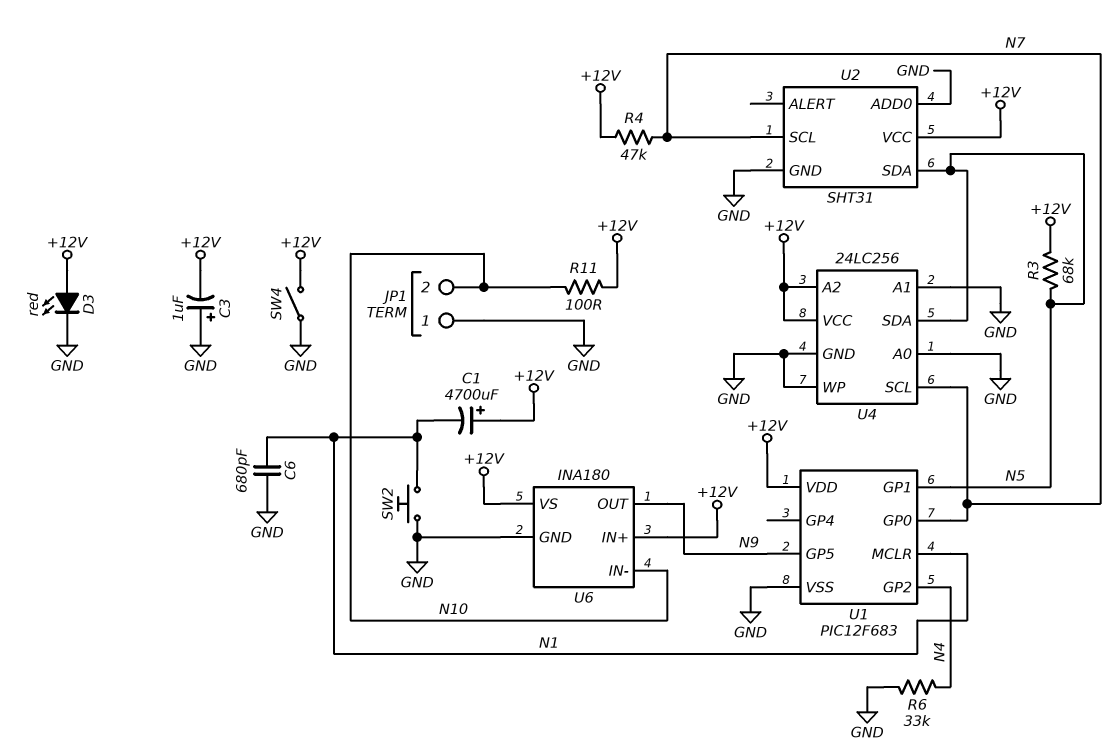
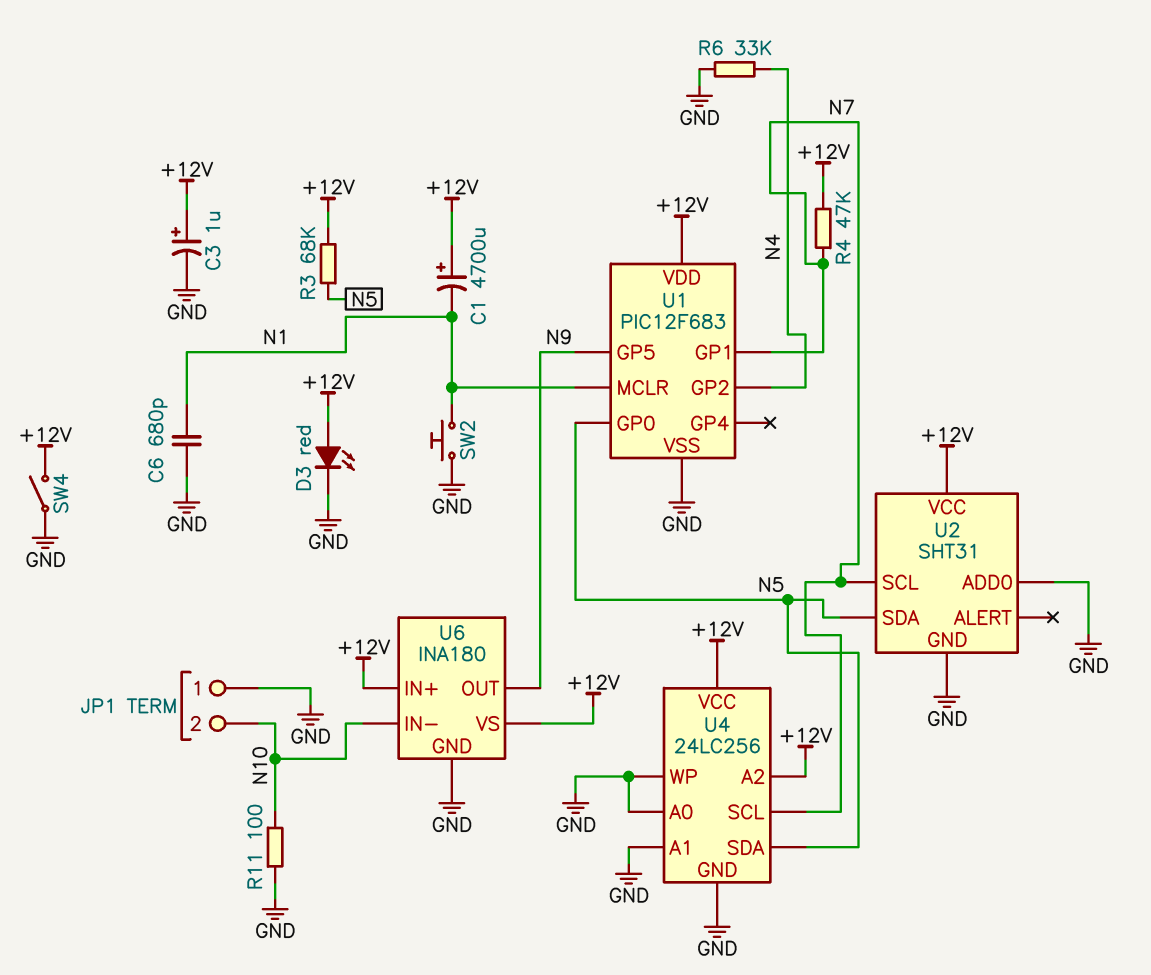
C3: 1uF (plus GND, minus +12V) -> 1uF (plus +12V, minus GND)
R11: 100 (+12V, N10) -> 100 (GND, N10)
U1 pin GP0: N7 -> N5
U1 pin GP1: N5 -> N7

